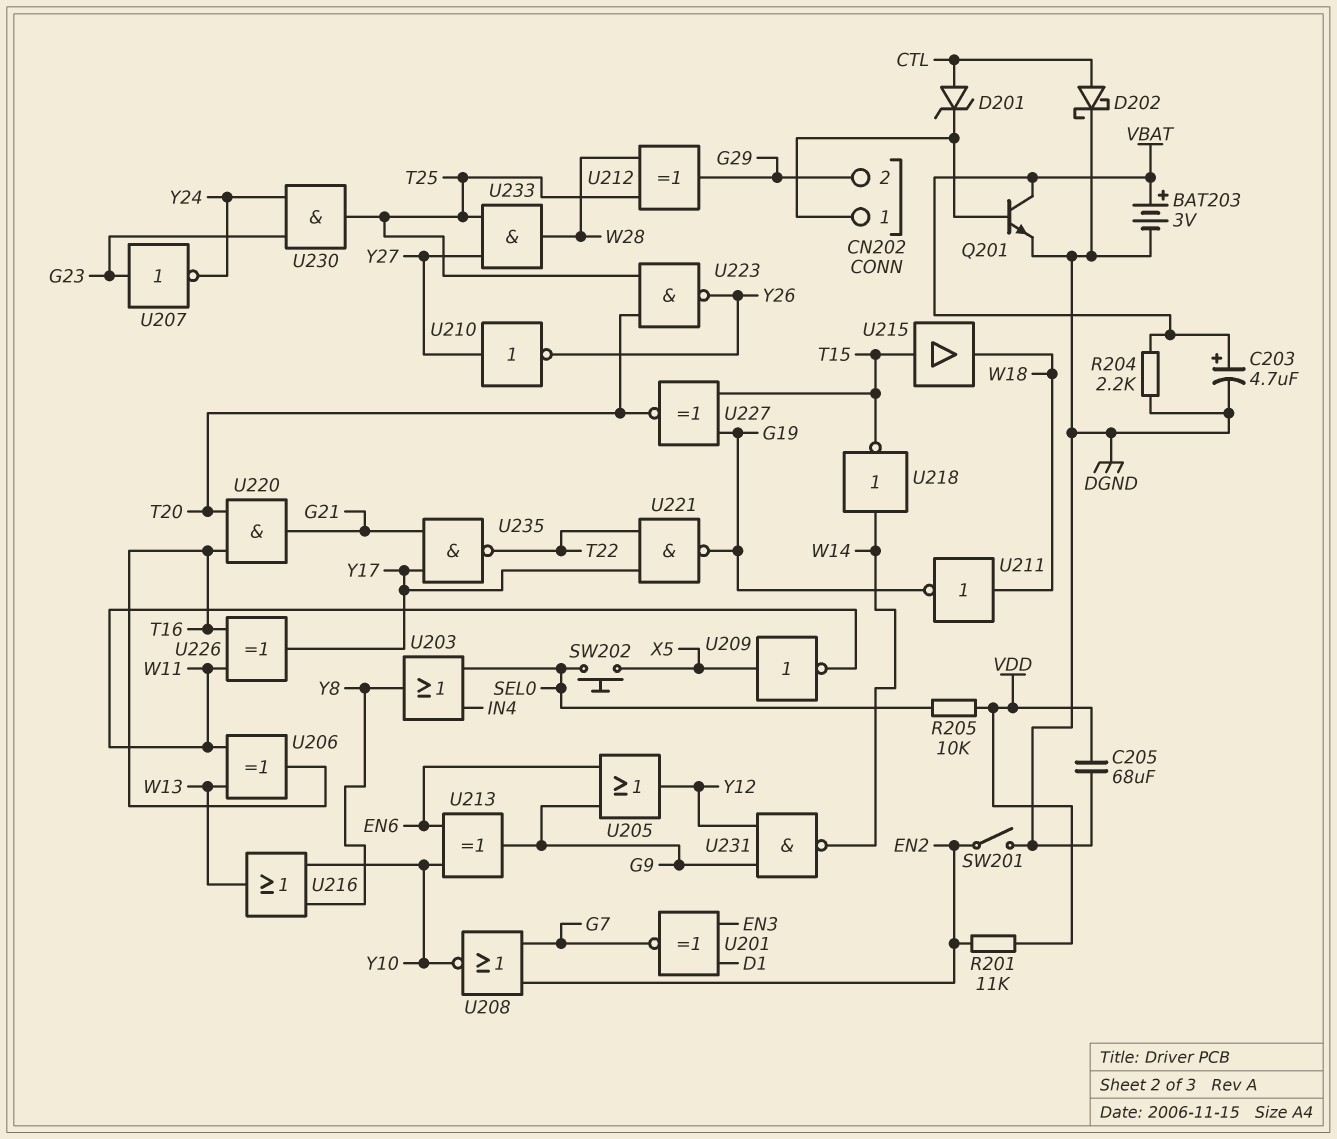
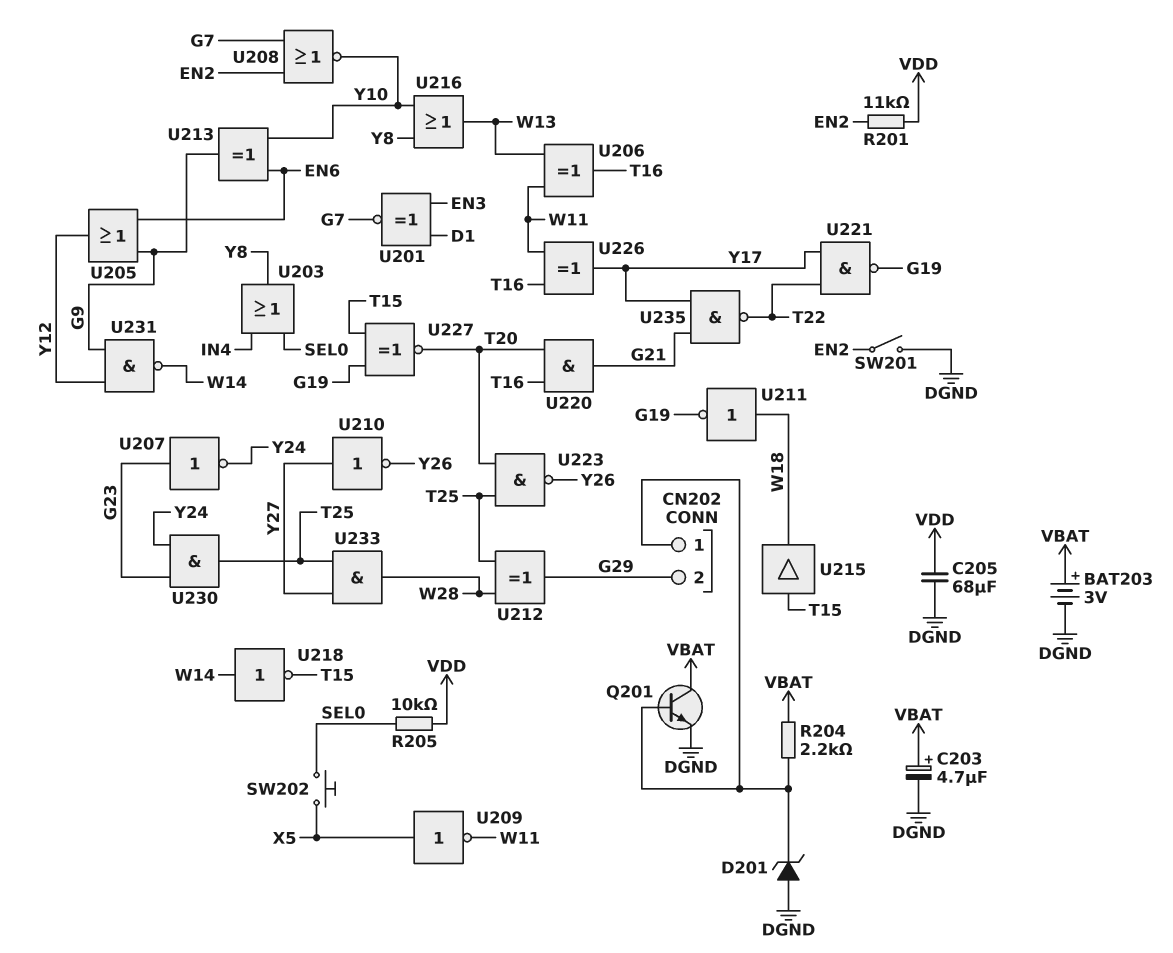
D201: zener (A CTL, K CN202/1) -> zener (A DGND, K CN202/1)
D202: schottky (A CTL, K DGND) -> none
R204: 2.2k (DGND, VBAT) -> 2.2k (CN202/1, VBAT)

